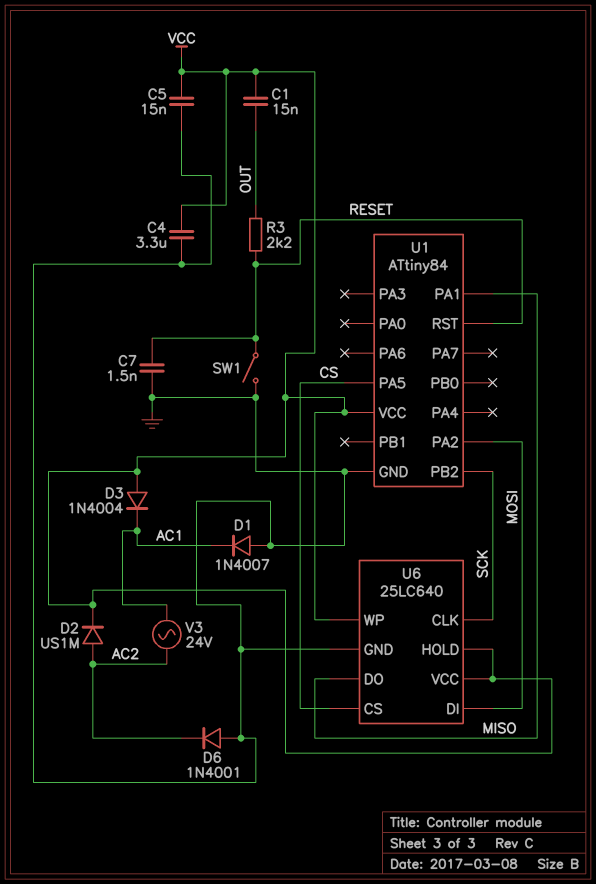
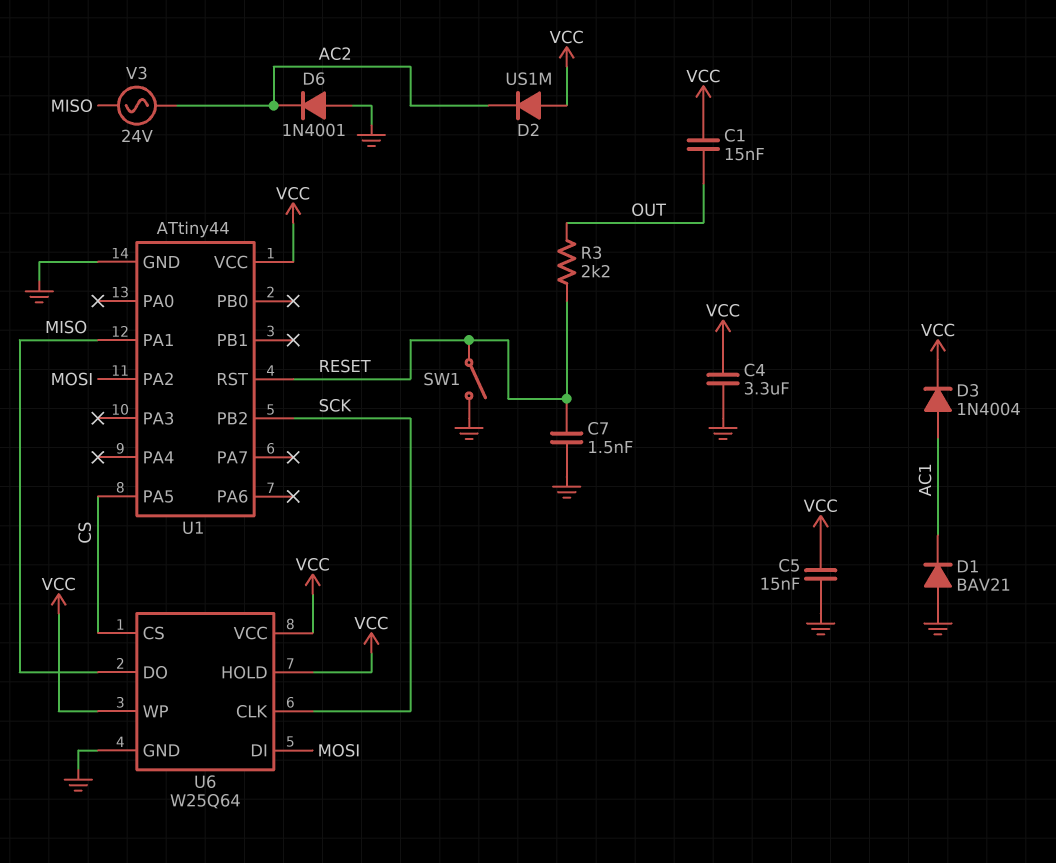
D1: diode 1N4007 (A GND, K AC1) -> diode BAV21 (A GND, K AC1)
D2: diode US1M (A AC2, K VCC) -> diode US1M (A VCC, K AC2)
D3: diode 1N4004 (A VCC, K AC1) -> diode 1N4004 (A AC1, K VCC)
U1: ATtiny84 -> ATtiny44
U6: 25LC640 -> W25Q64
V3: AC 24V (AC1, AC2) -> AC 24V (AC2, MISO)

